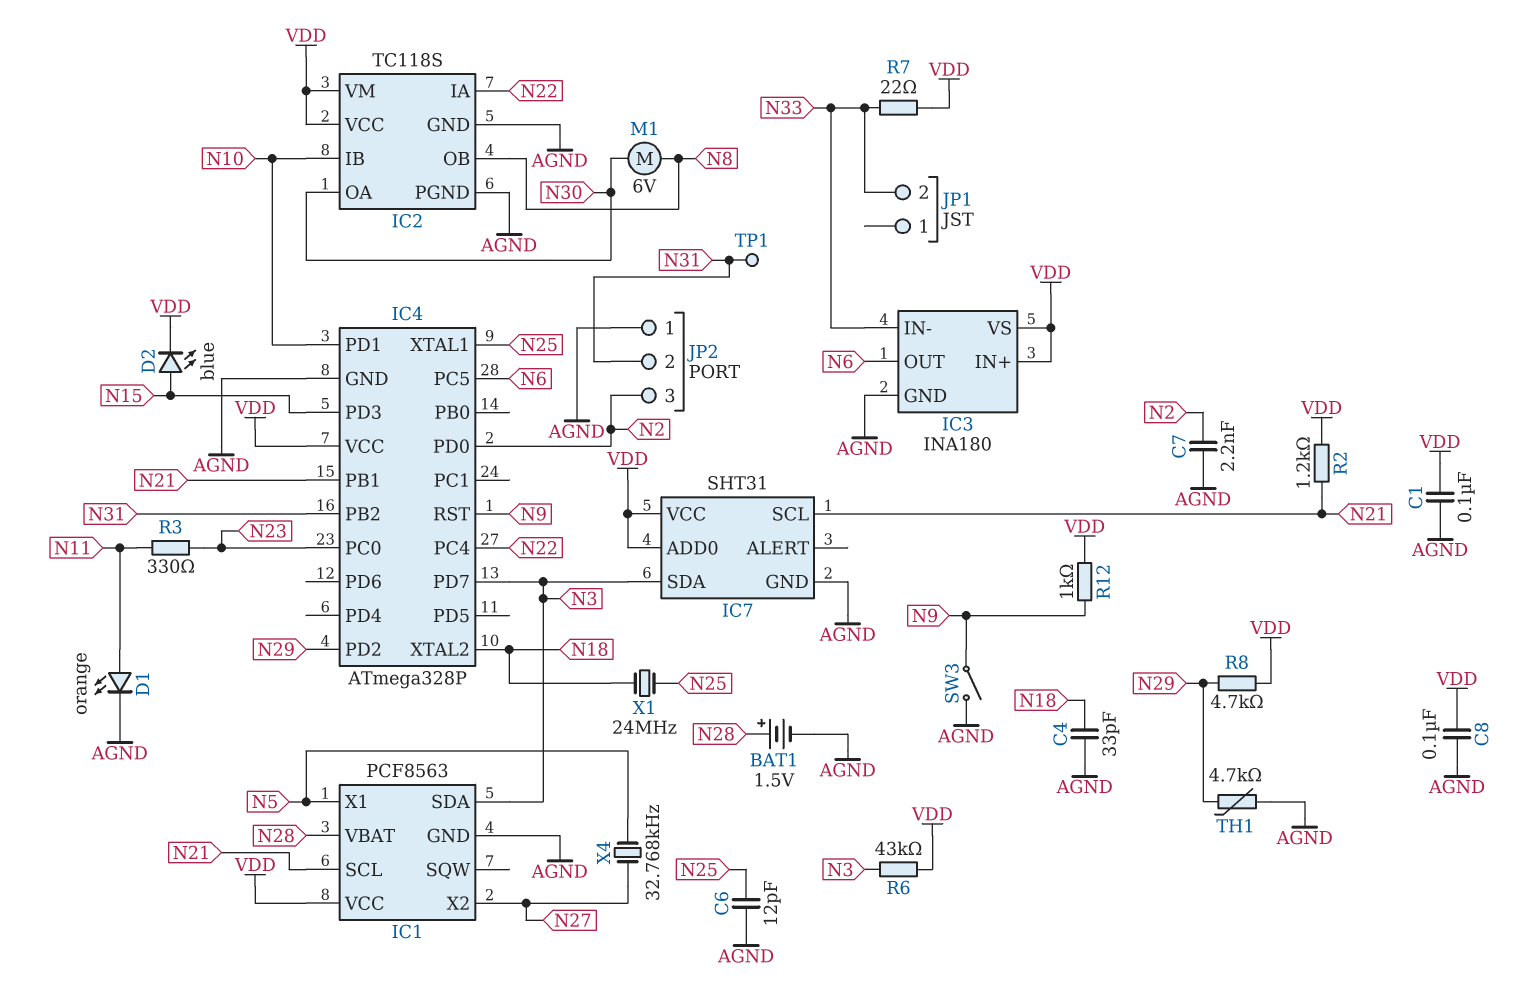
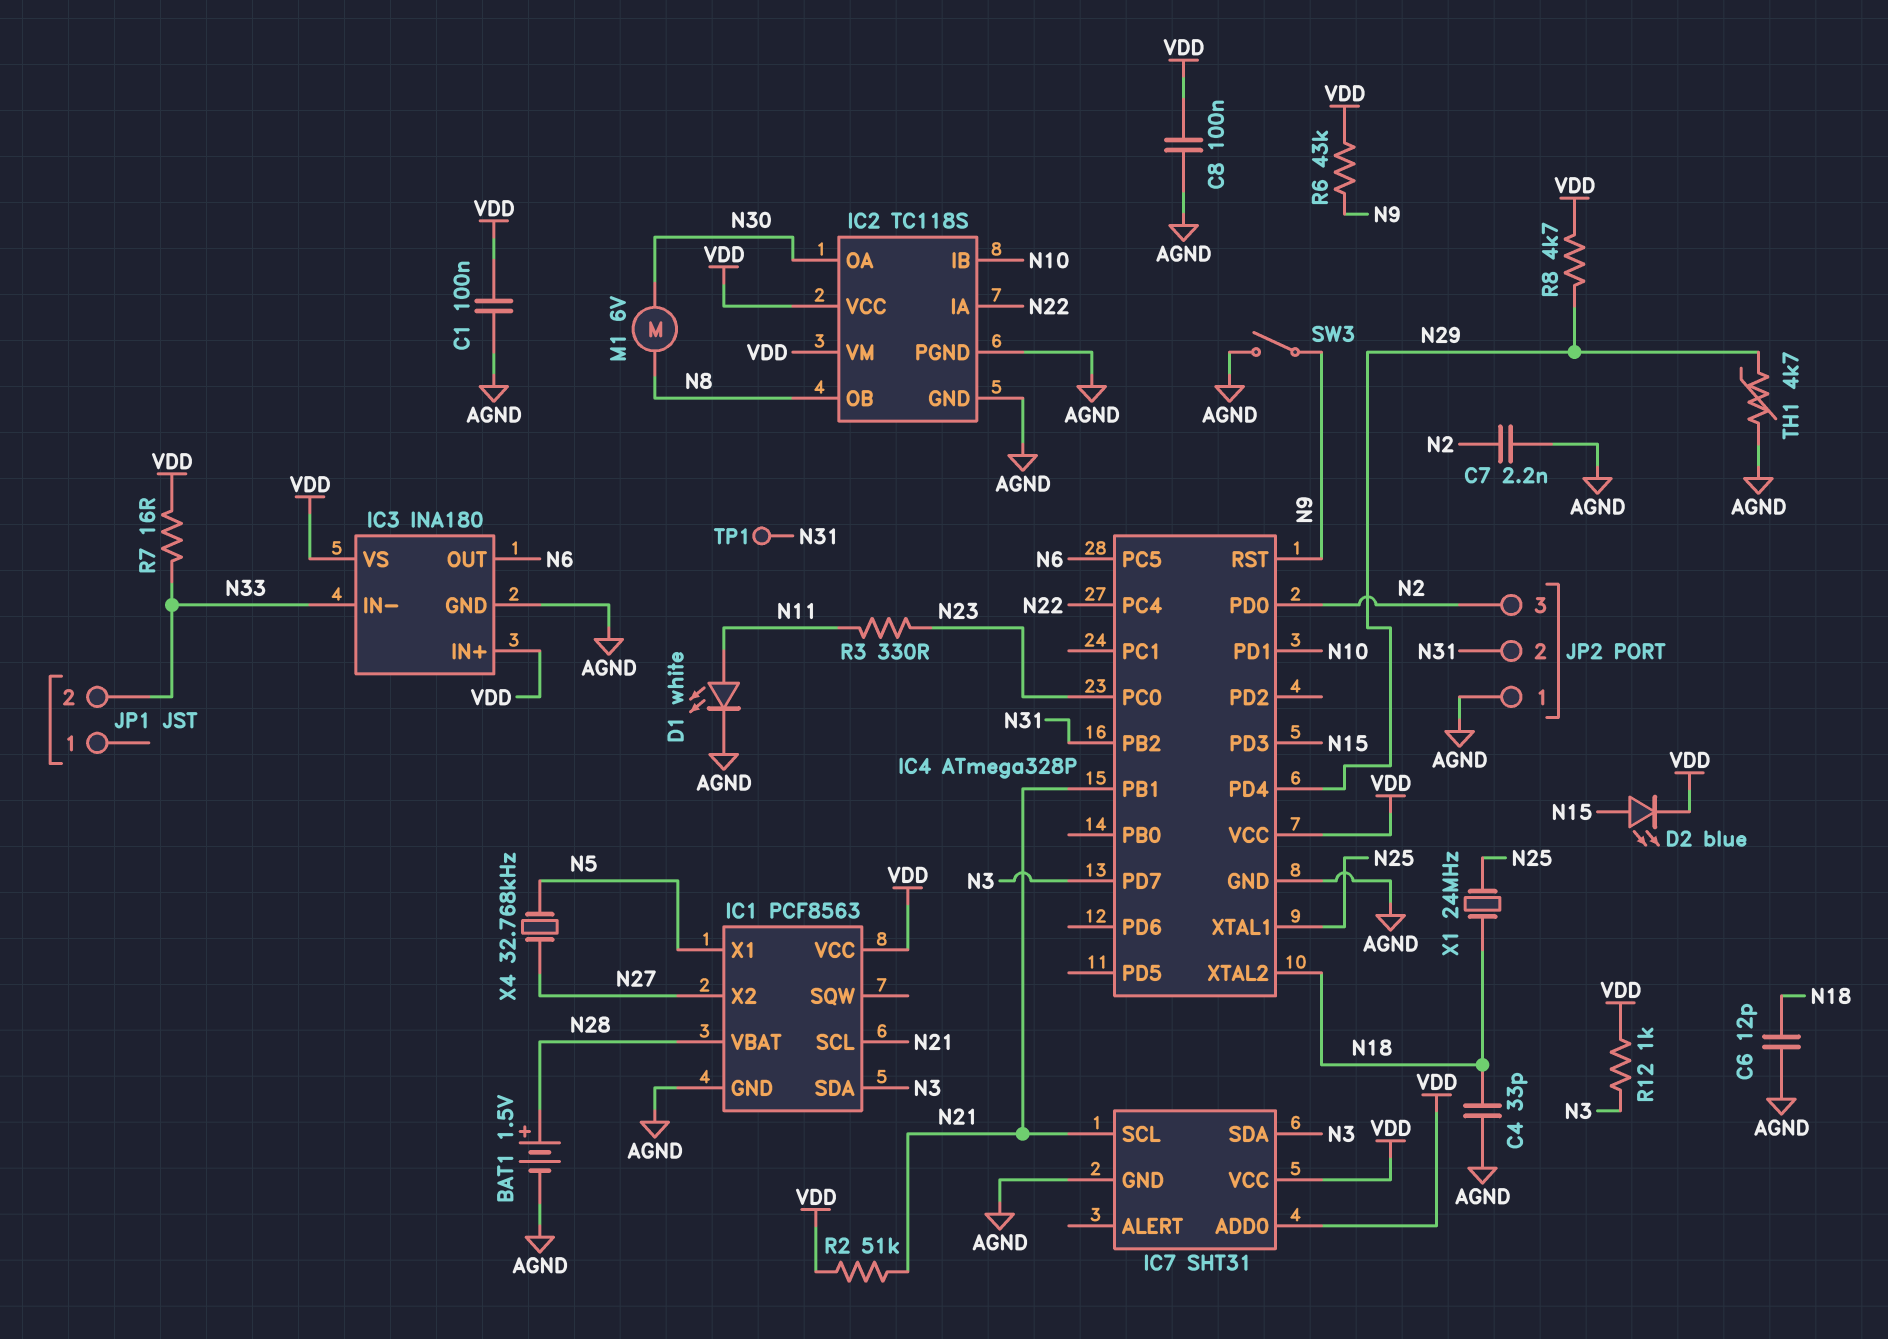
C6: 12pF (AGND, N25) -> 12pF (AGND, N18)
D1: LED orange (A N11, K AGND) -> LED white (A N11, K AGND)
IC4 pin PD2: N29 -> none
IC4 pin PD4: none -> N29
R2: 1.2k (N21, VDD) -> 51k (N21, VDD)
R6: 43k (N3, VDD) -> 43k (N9, VDD)
R7: 22 (N33, VDD) -> 16 (N33, VDD)
R12: 1k (N9, VDD) -> 1k (N3, VDD)

